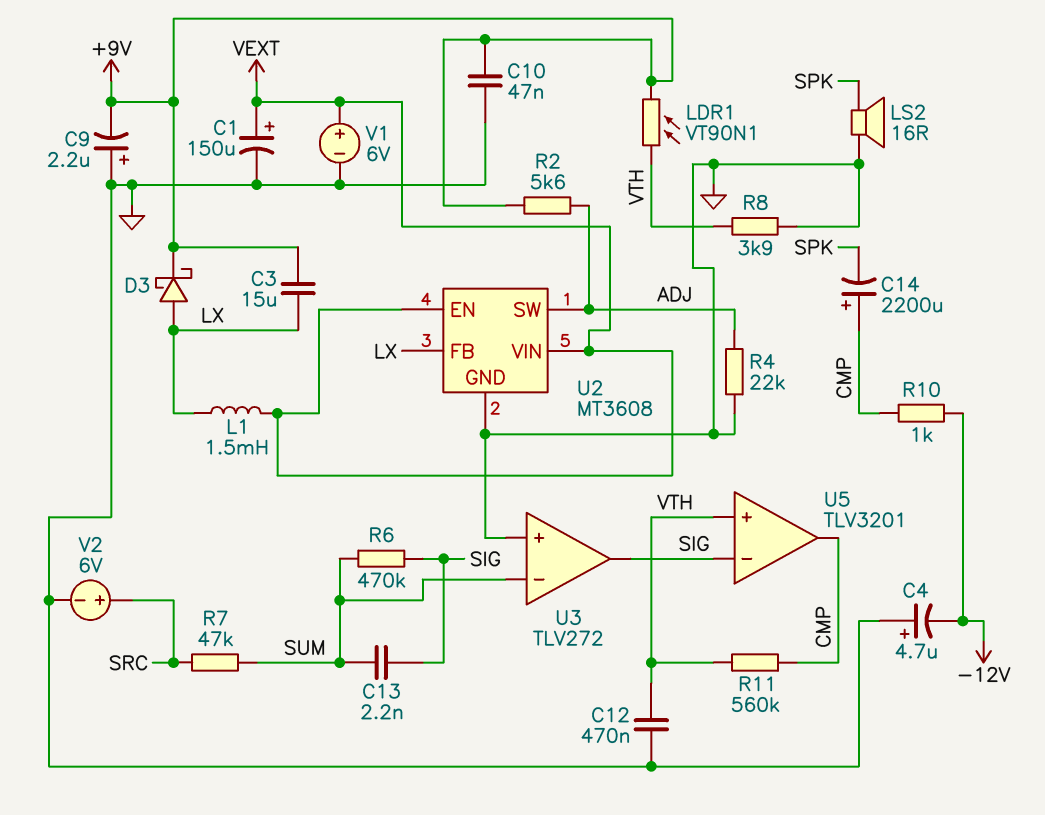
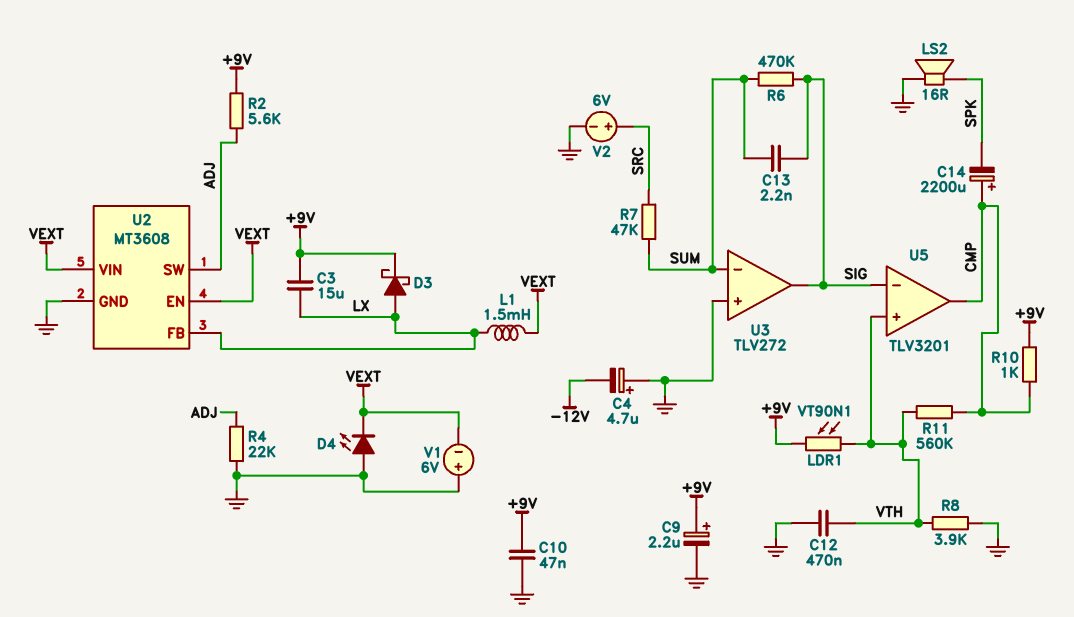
C1: 150uF (plus VEXT, minus GND) -> none
C9: 2.2uF (plus GND, minus +9V) -> 2.2uF (plus +9V, minus GND)
D4: none -> LED (A GND, K VEXT)
R10: 1k (-12V, CMP) -> 1k (+9V, CMP)
V1: 6V (plus VEXT, minus GND) -> 6V (plus GND, minus VEXT)

